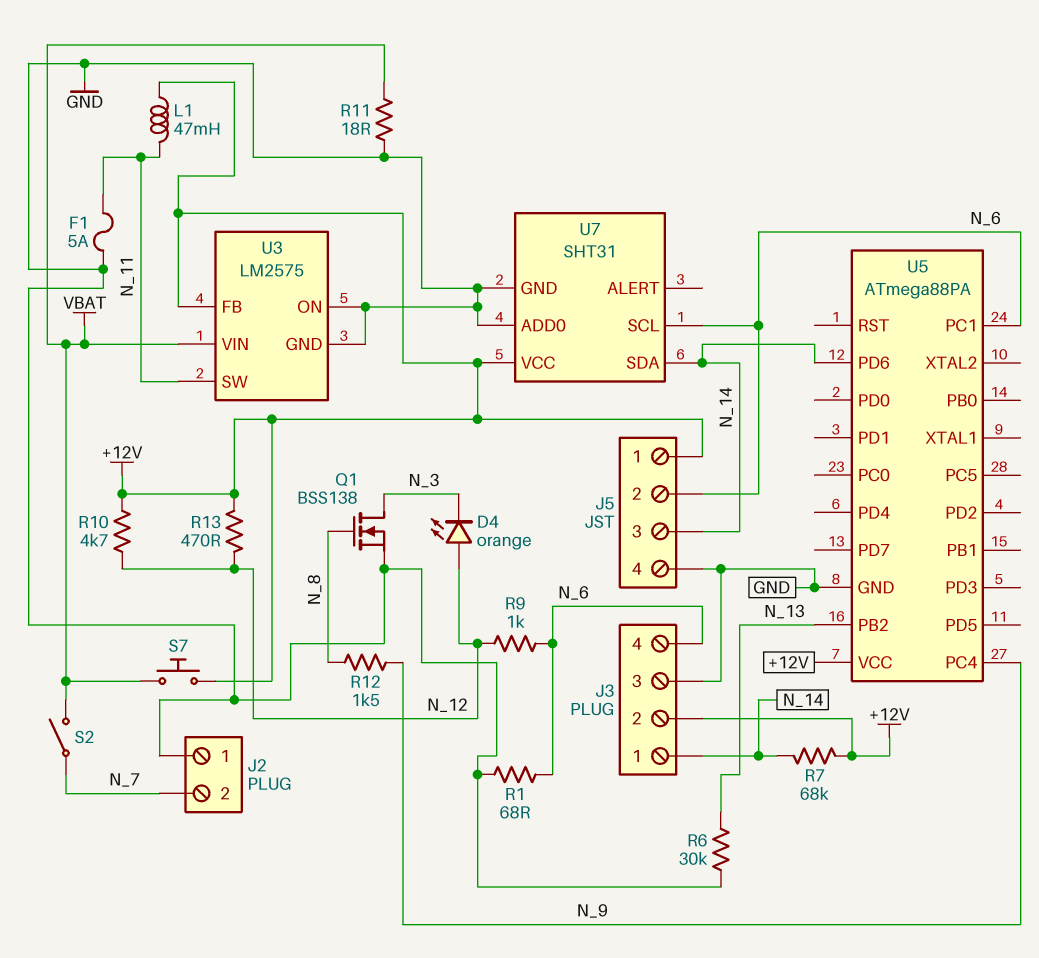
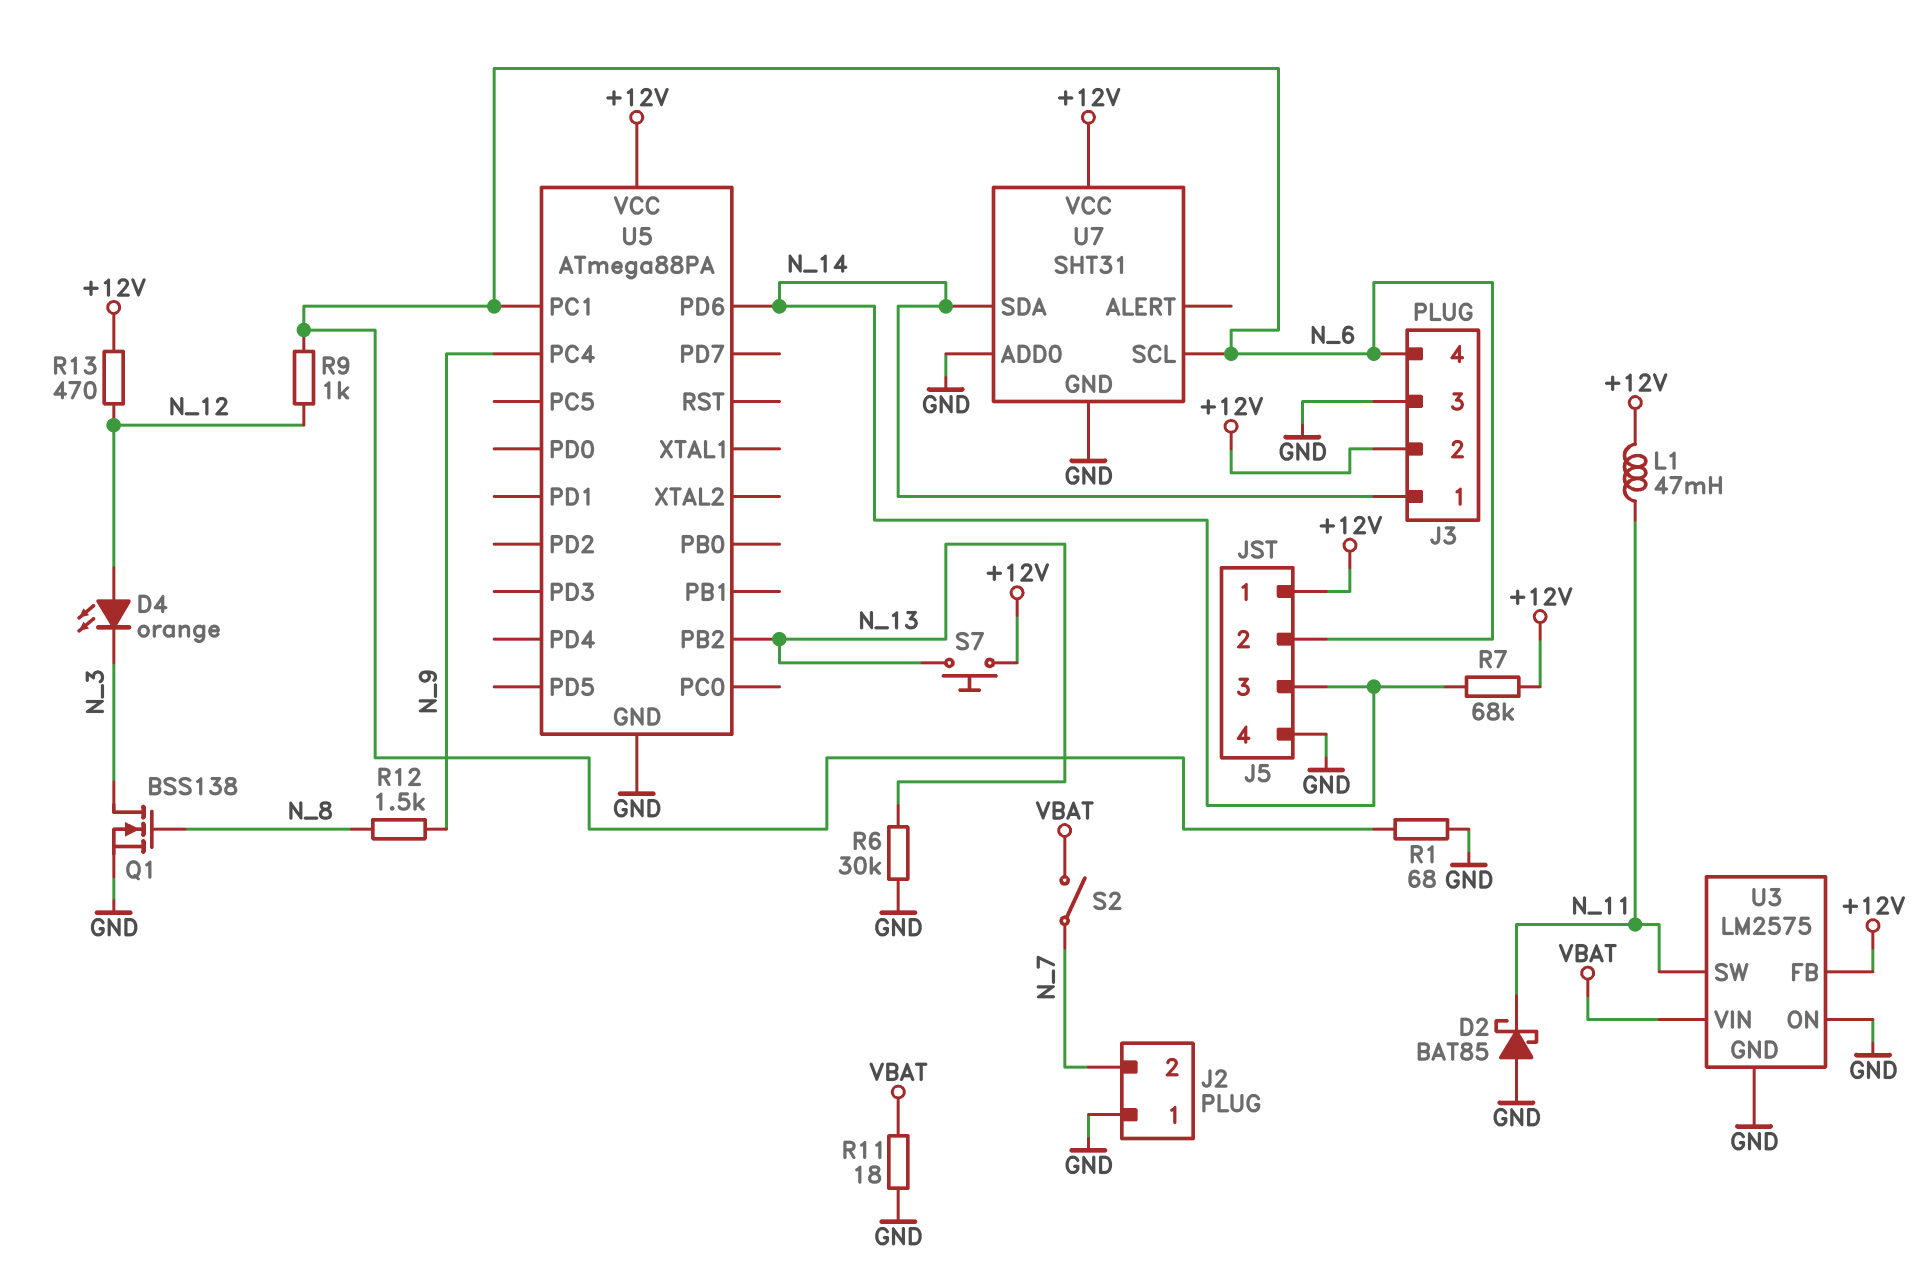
D2: none -> schottky BAT85 (A GND, K N_11)
F1: 5A (GND, N_11) -> none
R10: 4.7k (+12V, N_12) -> none
S7: button (+12V, VBAT) -> button (+12V, N_13)

